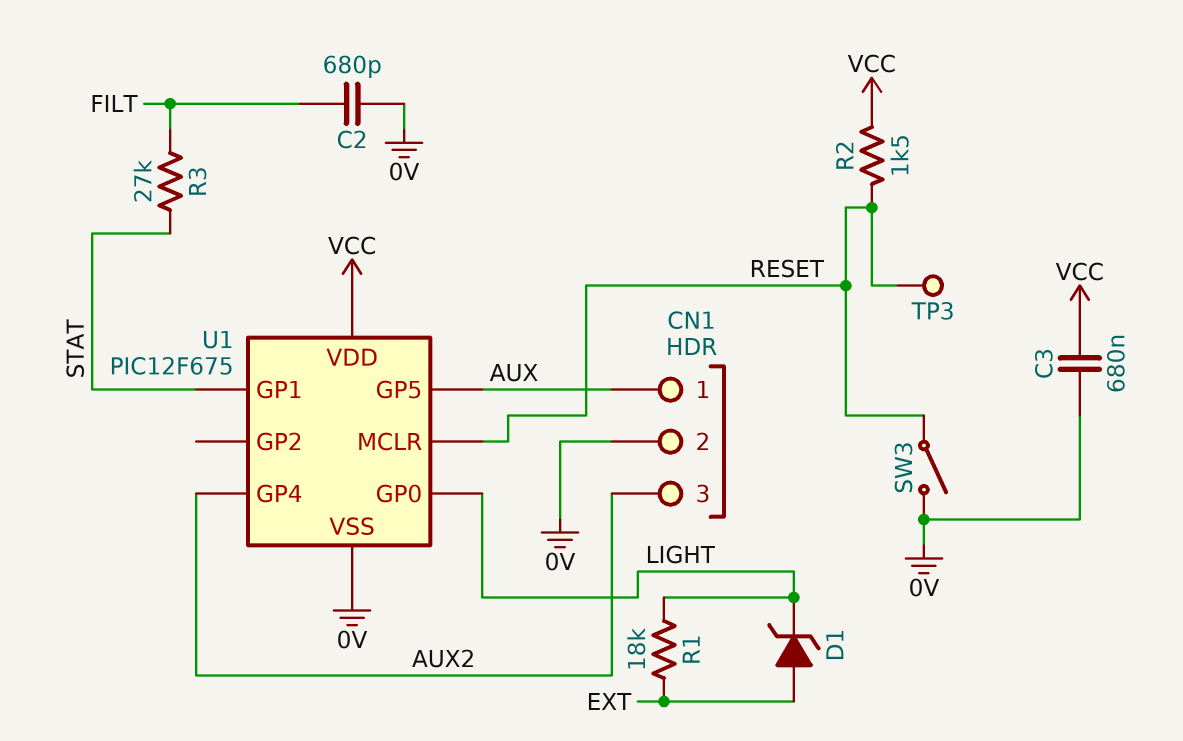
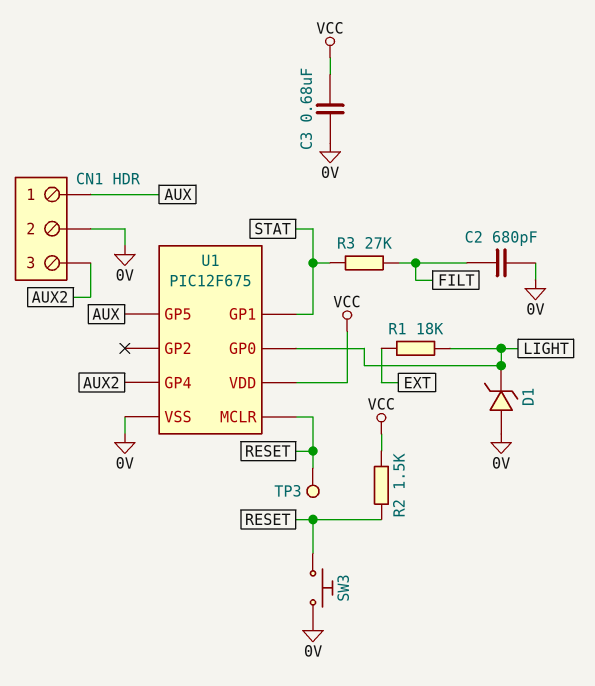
D1: zener (A EXT, K LIGHT) -> zener (A 0V, K LIGHT)
SW3: switch (0V, RESET) -> button (0V, RESET)

